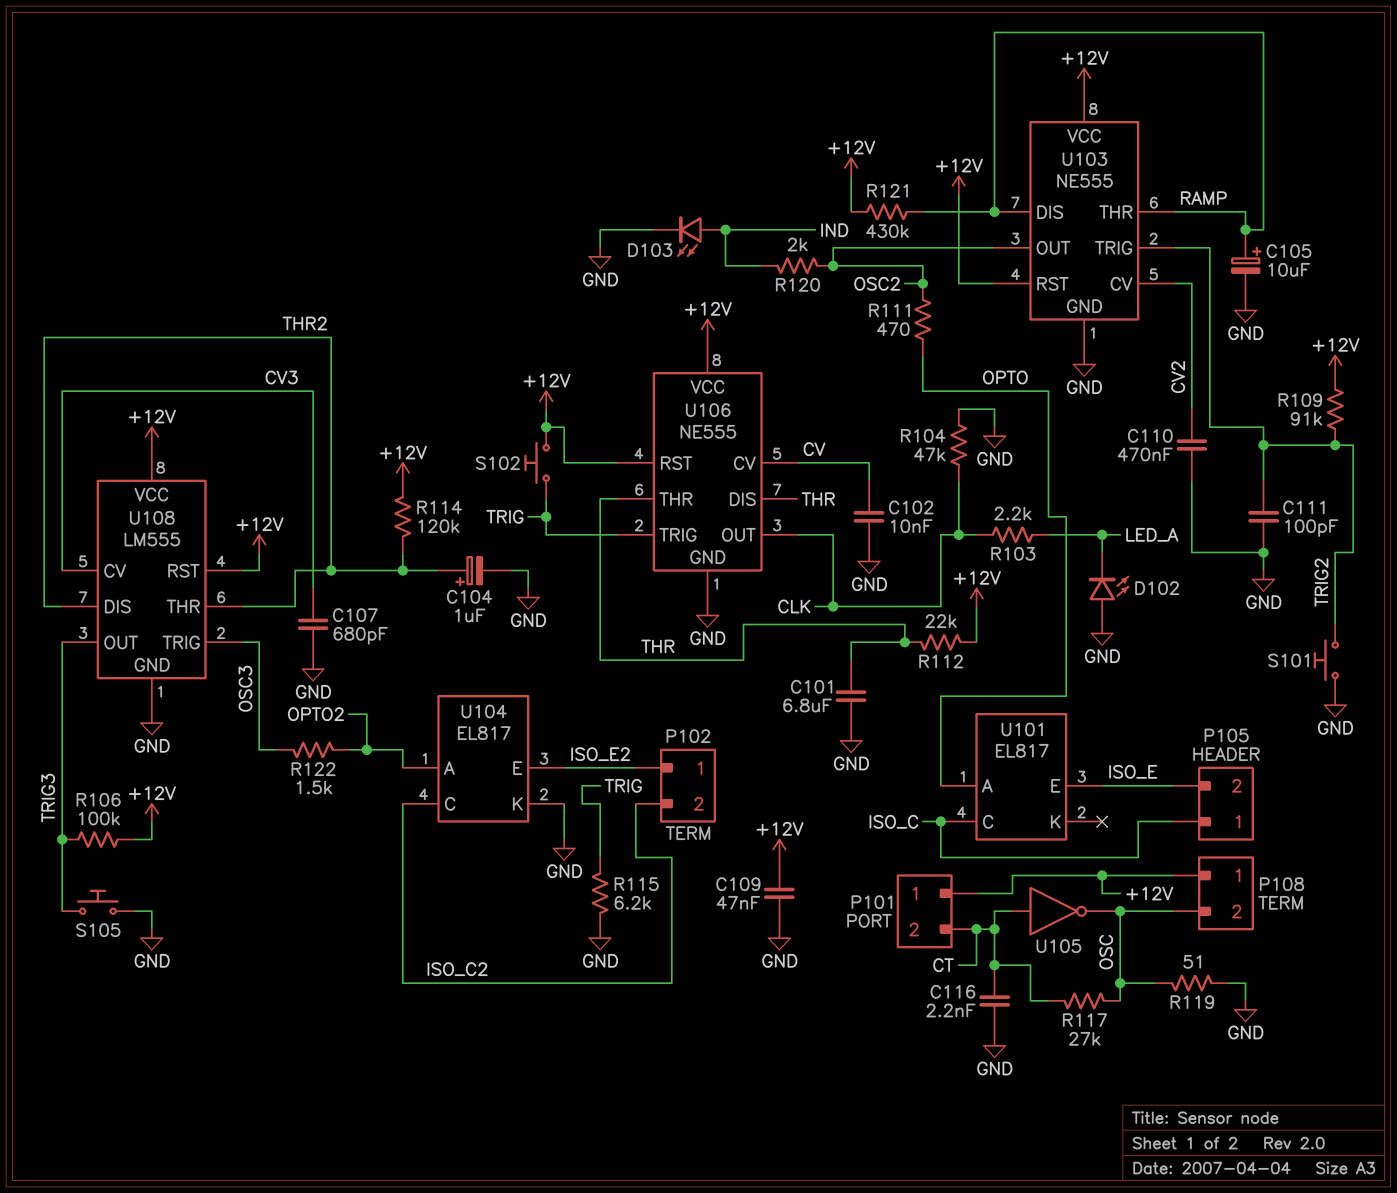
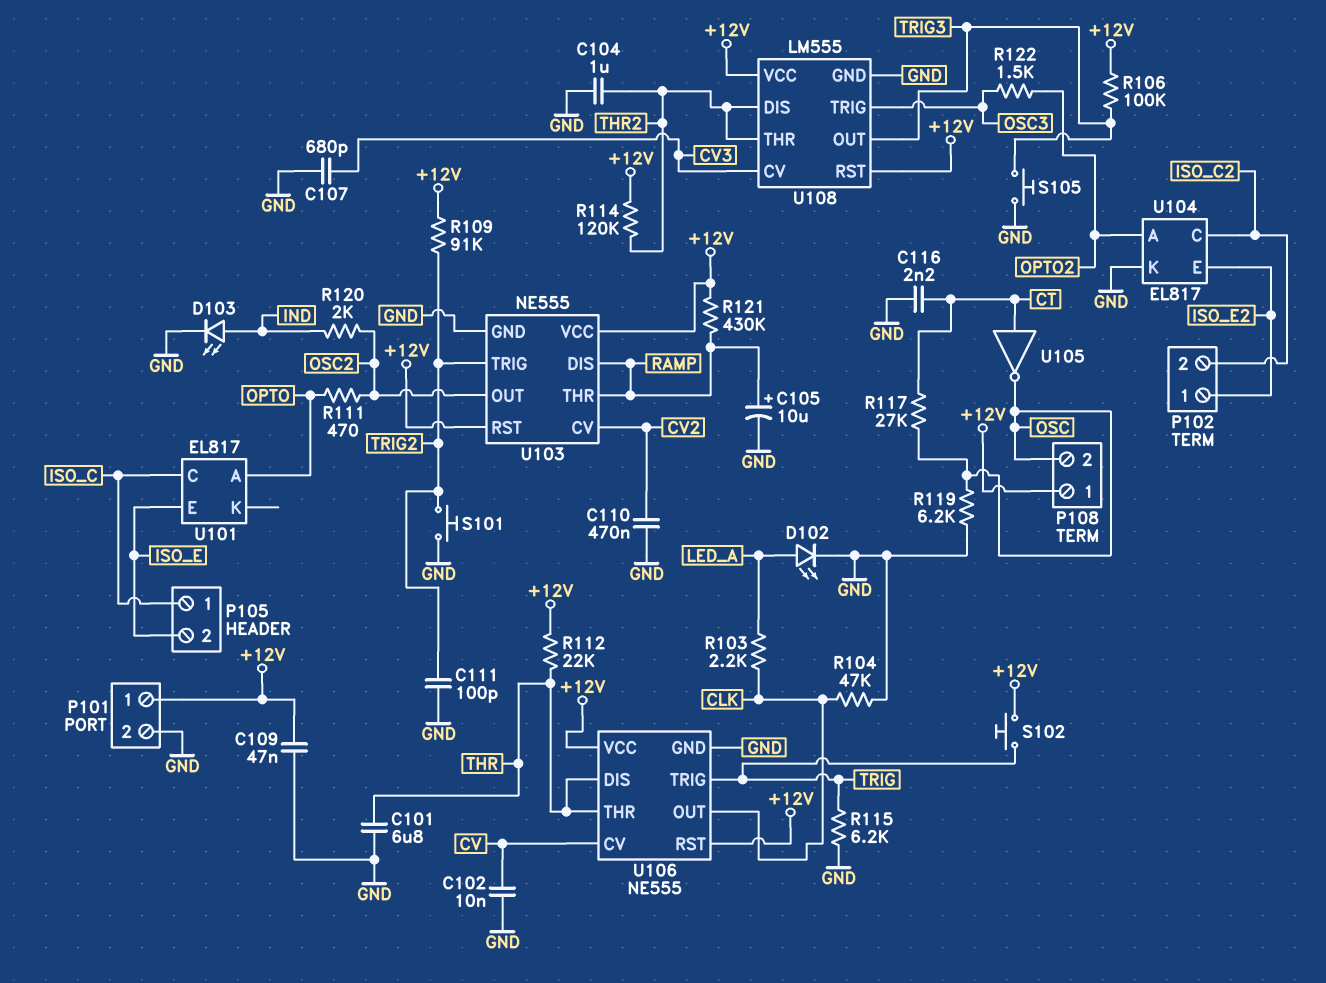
C104: 1uF (plus THR2, minus GND) -> 1uF (GND, THR2)
D102: LED (A GND, K LED_A) -> LED (A LED_A, K GND)
P101 pin 2: CT -> GND
R119: 51 (GND, OSC) -> 6.2k (GND, OSC)

